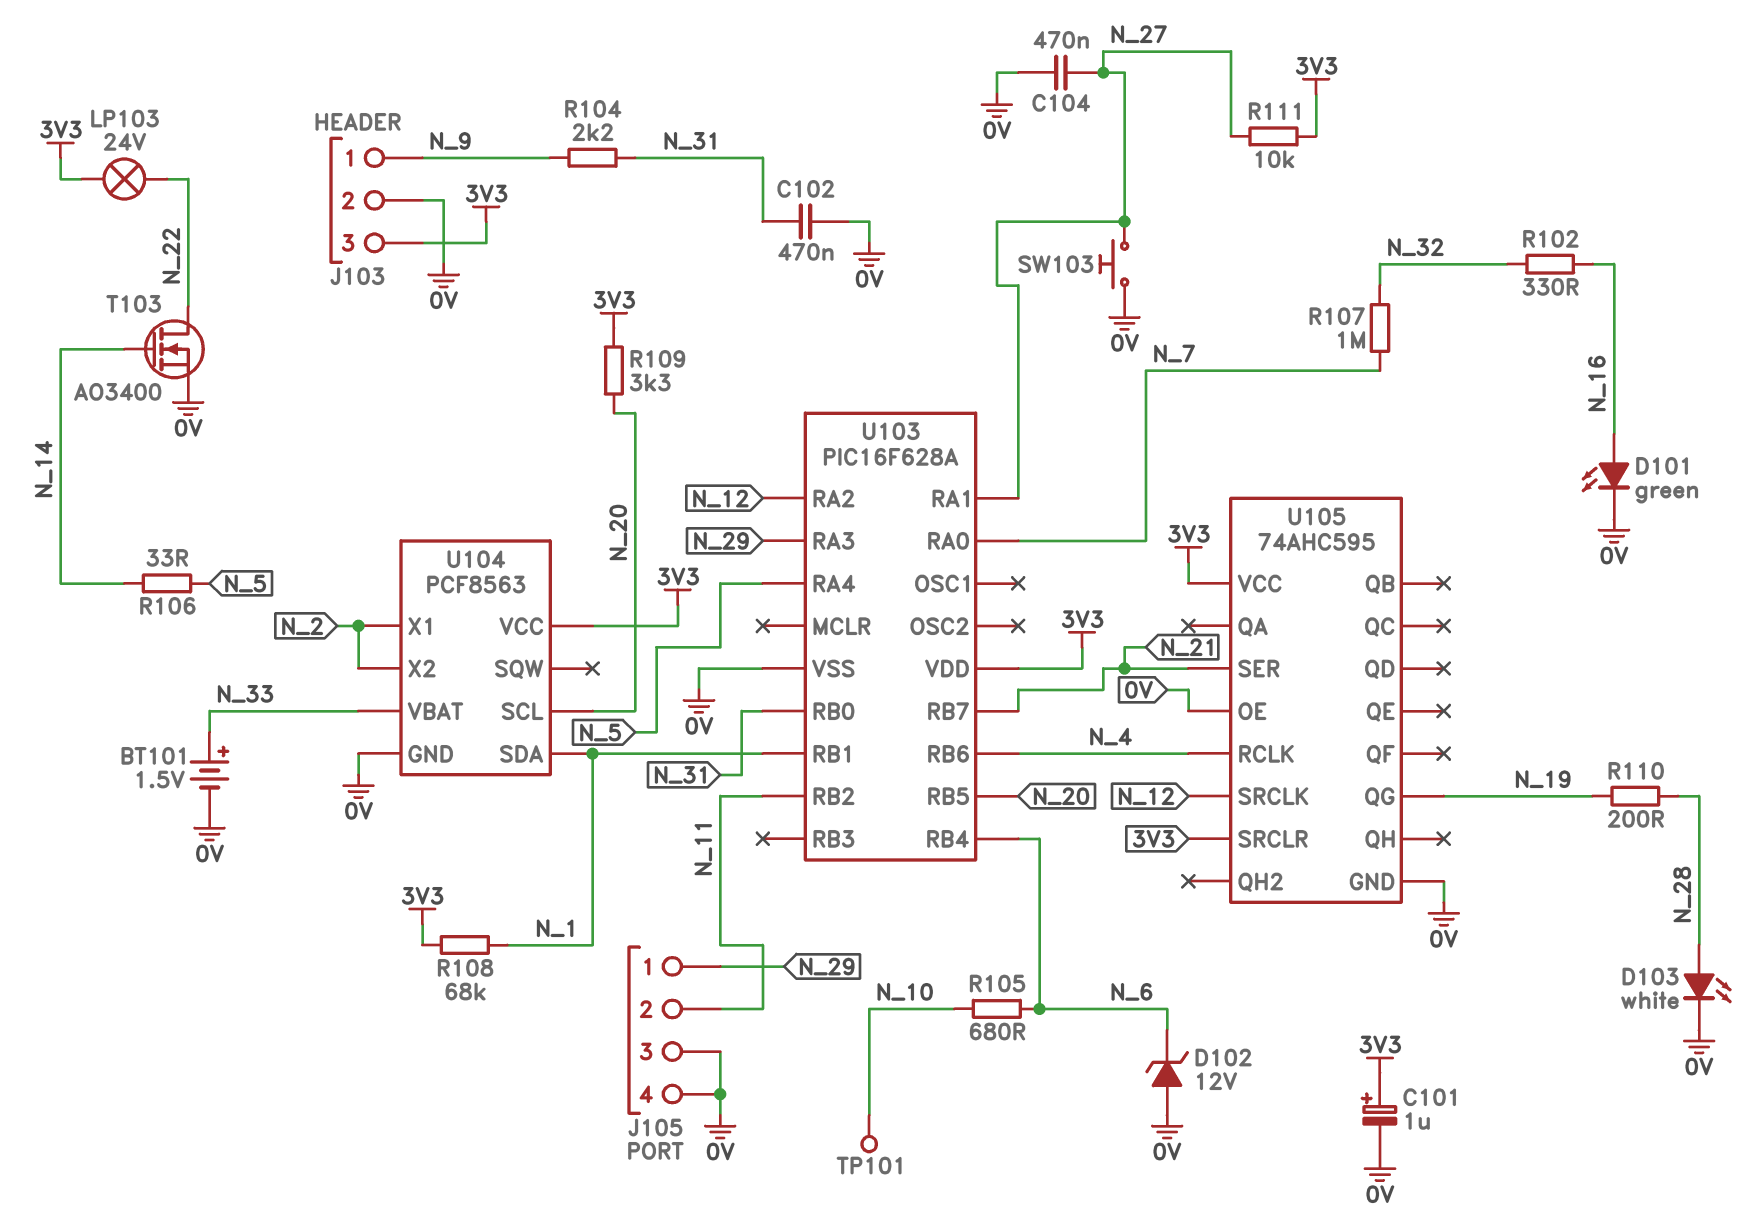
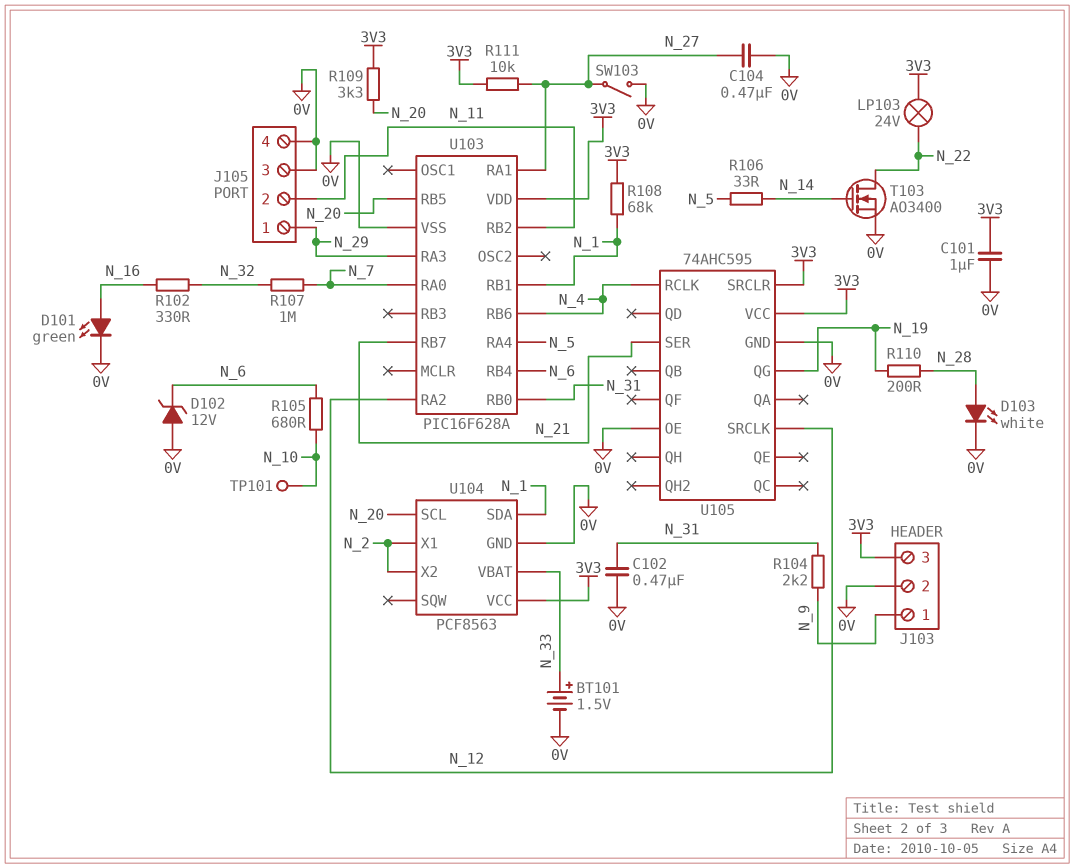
C101: 1uF (plus 3V3, minus 0V) -> 1uF (0V, 3V3)
SW103: button (0V, N_27) -> switch (0V, N_27)

